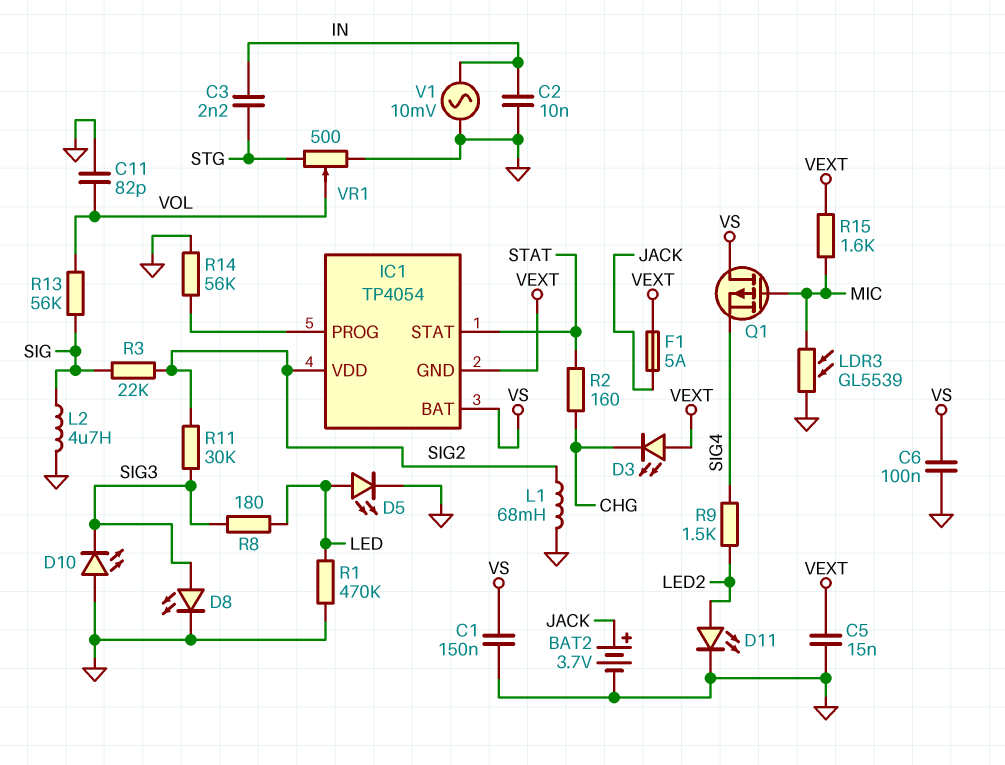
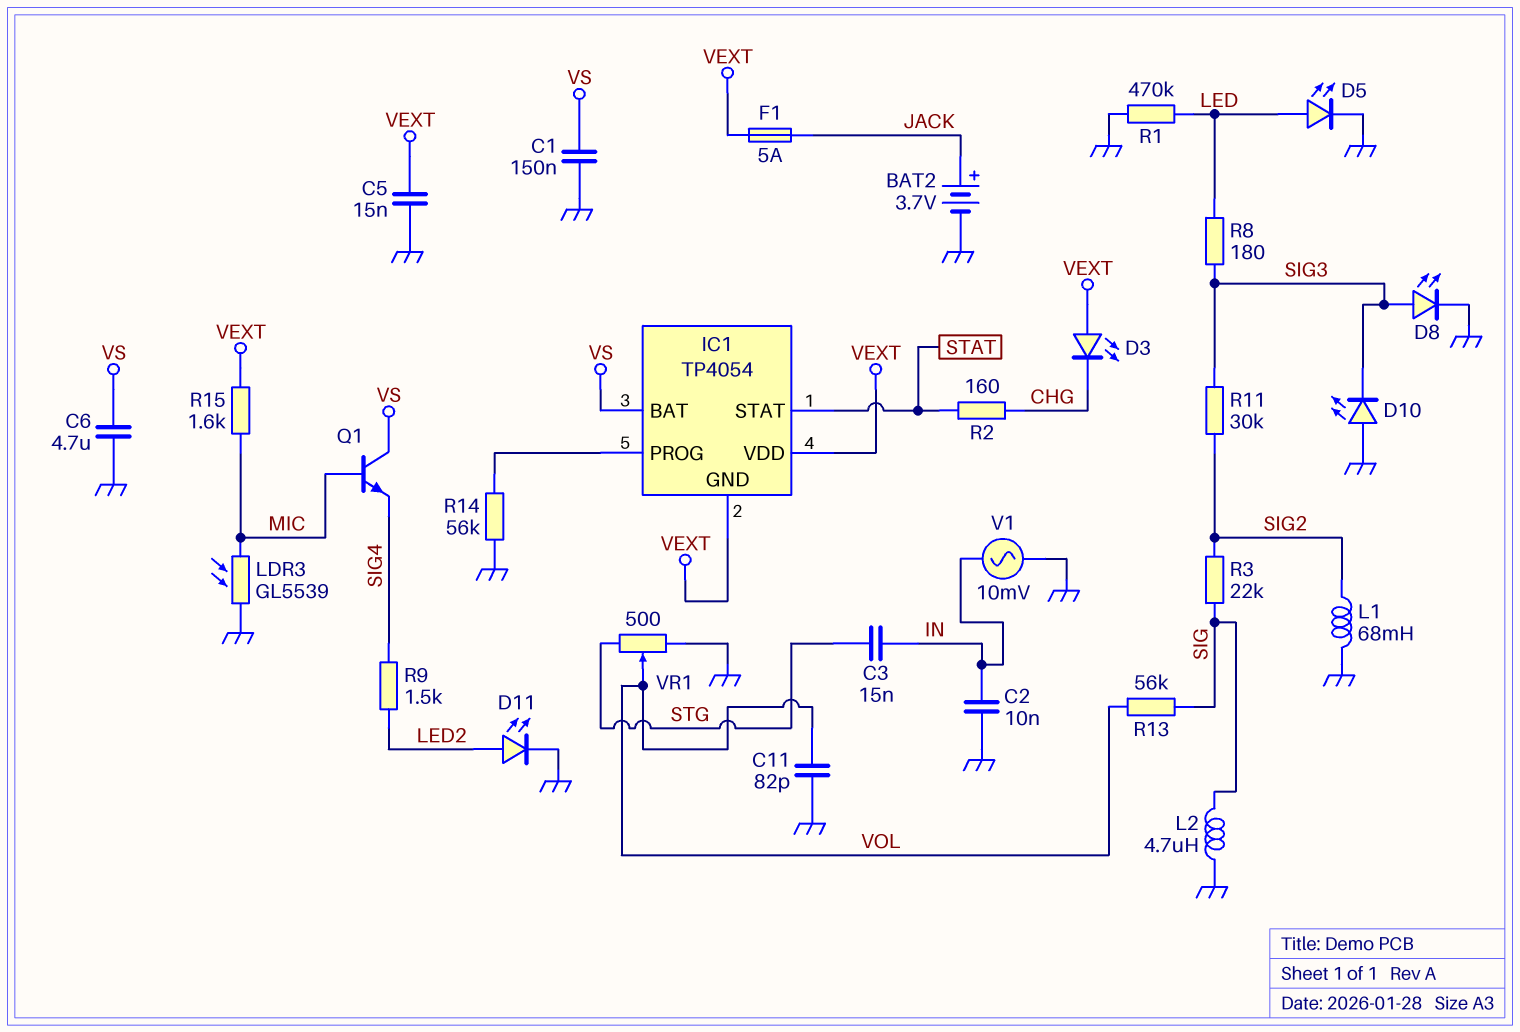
C3: 2.2nF (IN, STG) -> 15nF (IN, STG)
C6: 100nF (GND, VS) -> 4.7uF (GND, VS)
IC1 pin VDD: SIG2 -> VEXT
Q1: PMOS (G MIC, D VS, S SIG4) -> NPN (B MIC, C VS, E SIG4)

